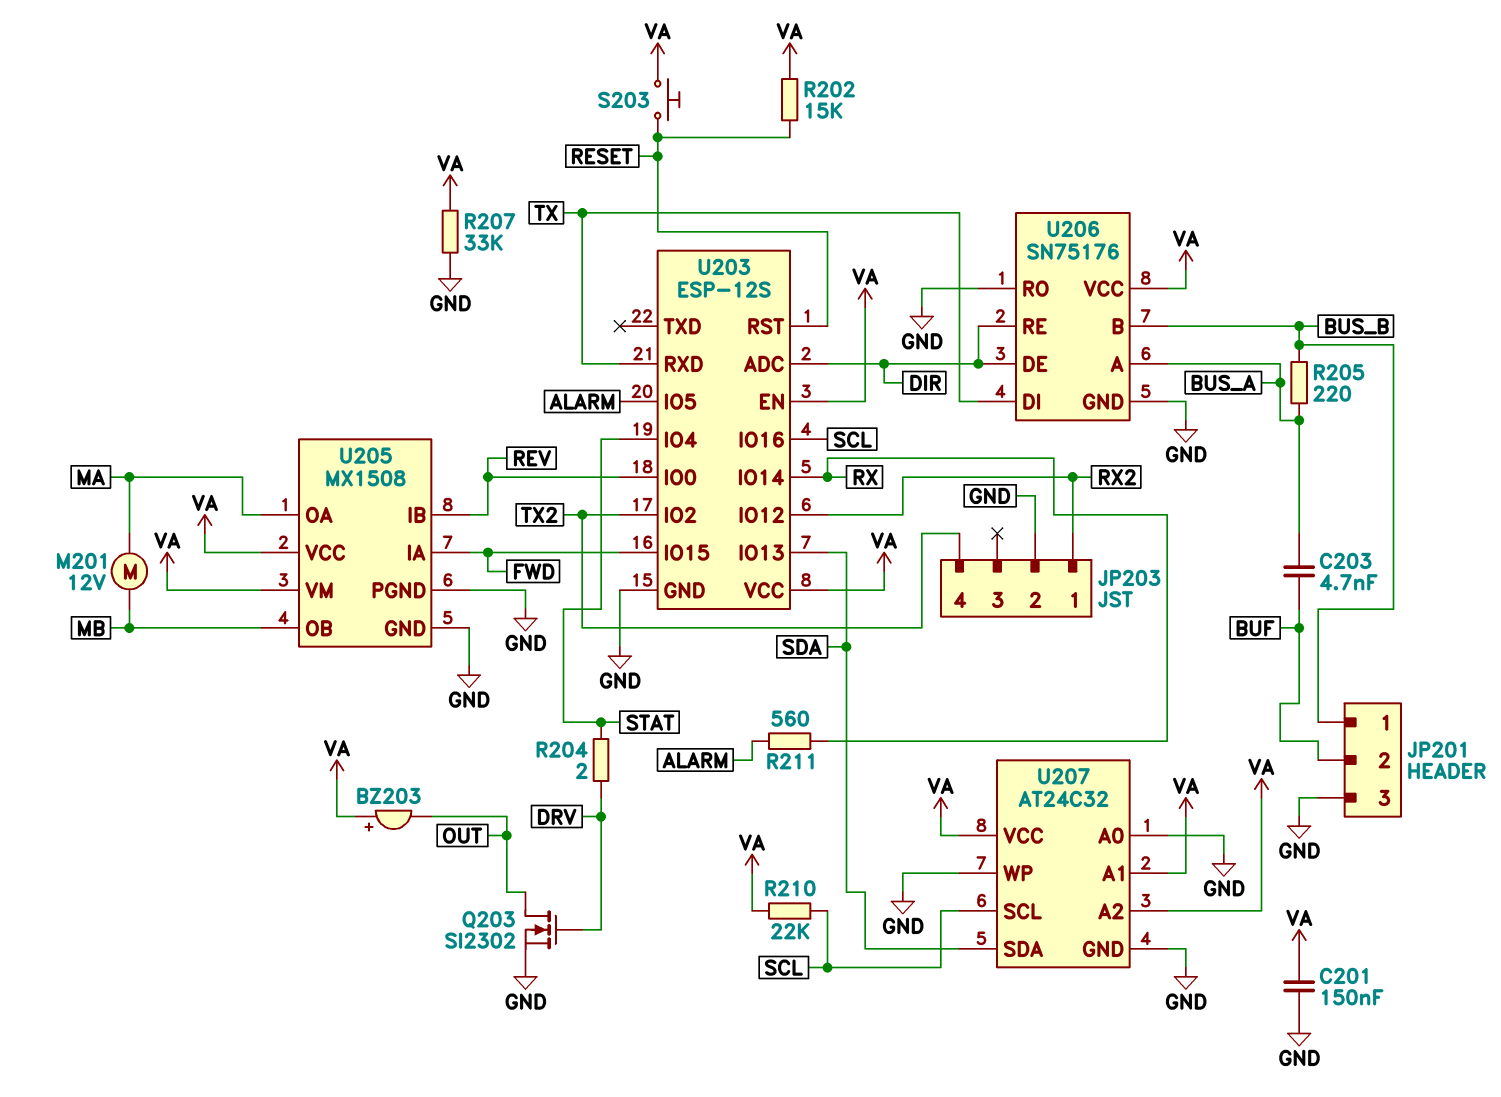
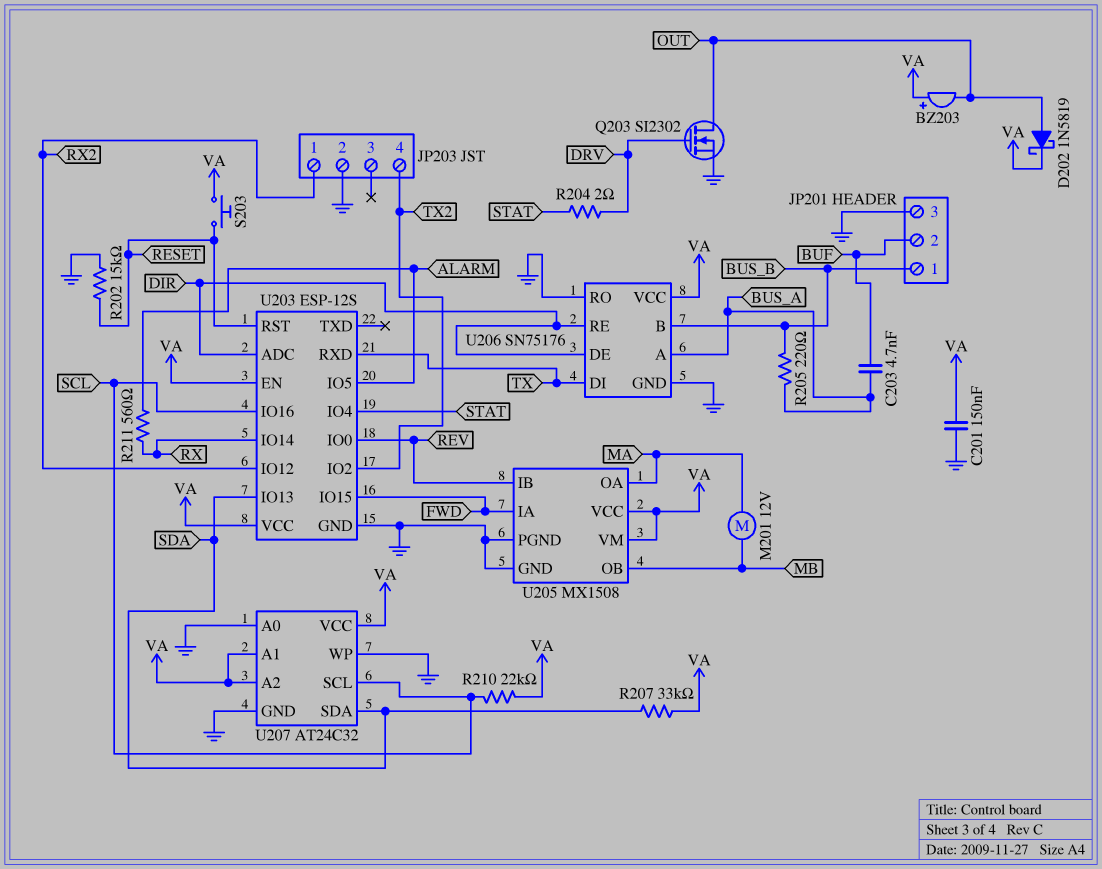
D202: none -> schottky 1N5819 (A OUT, K VA)
R202: 15k (RESET, VA) -> 15k (GND, RESET)
R207: 33k (GND, VA) -> 33k (SDA, VA)

